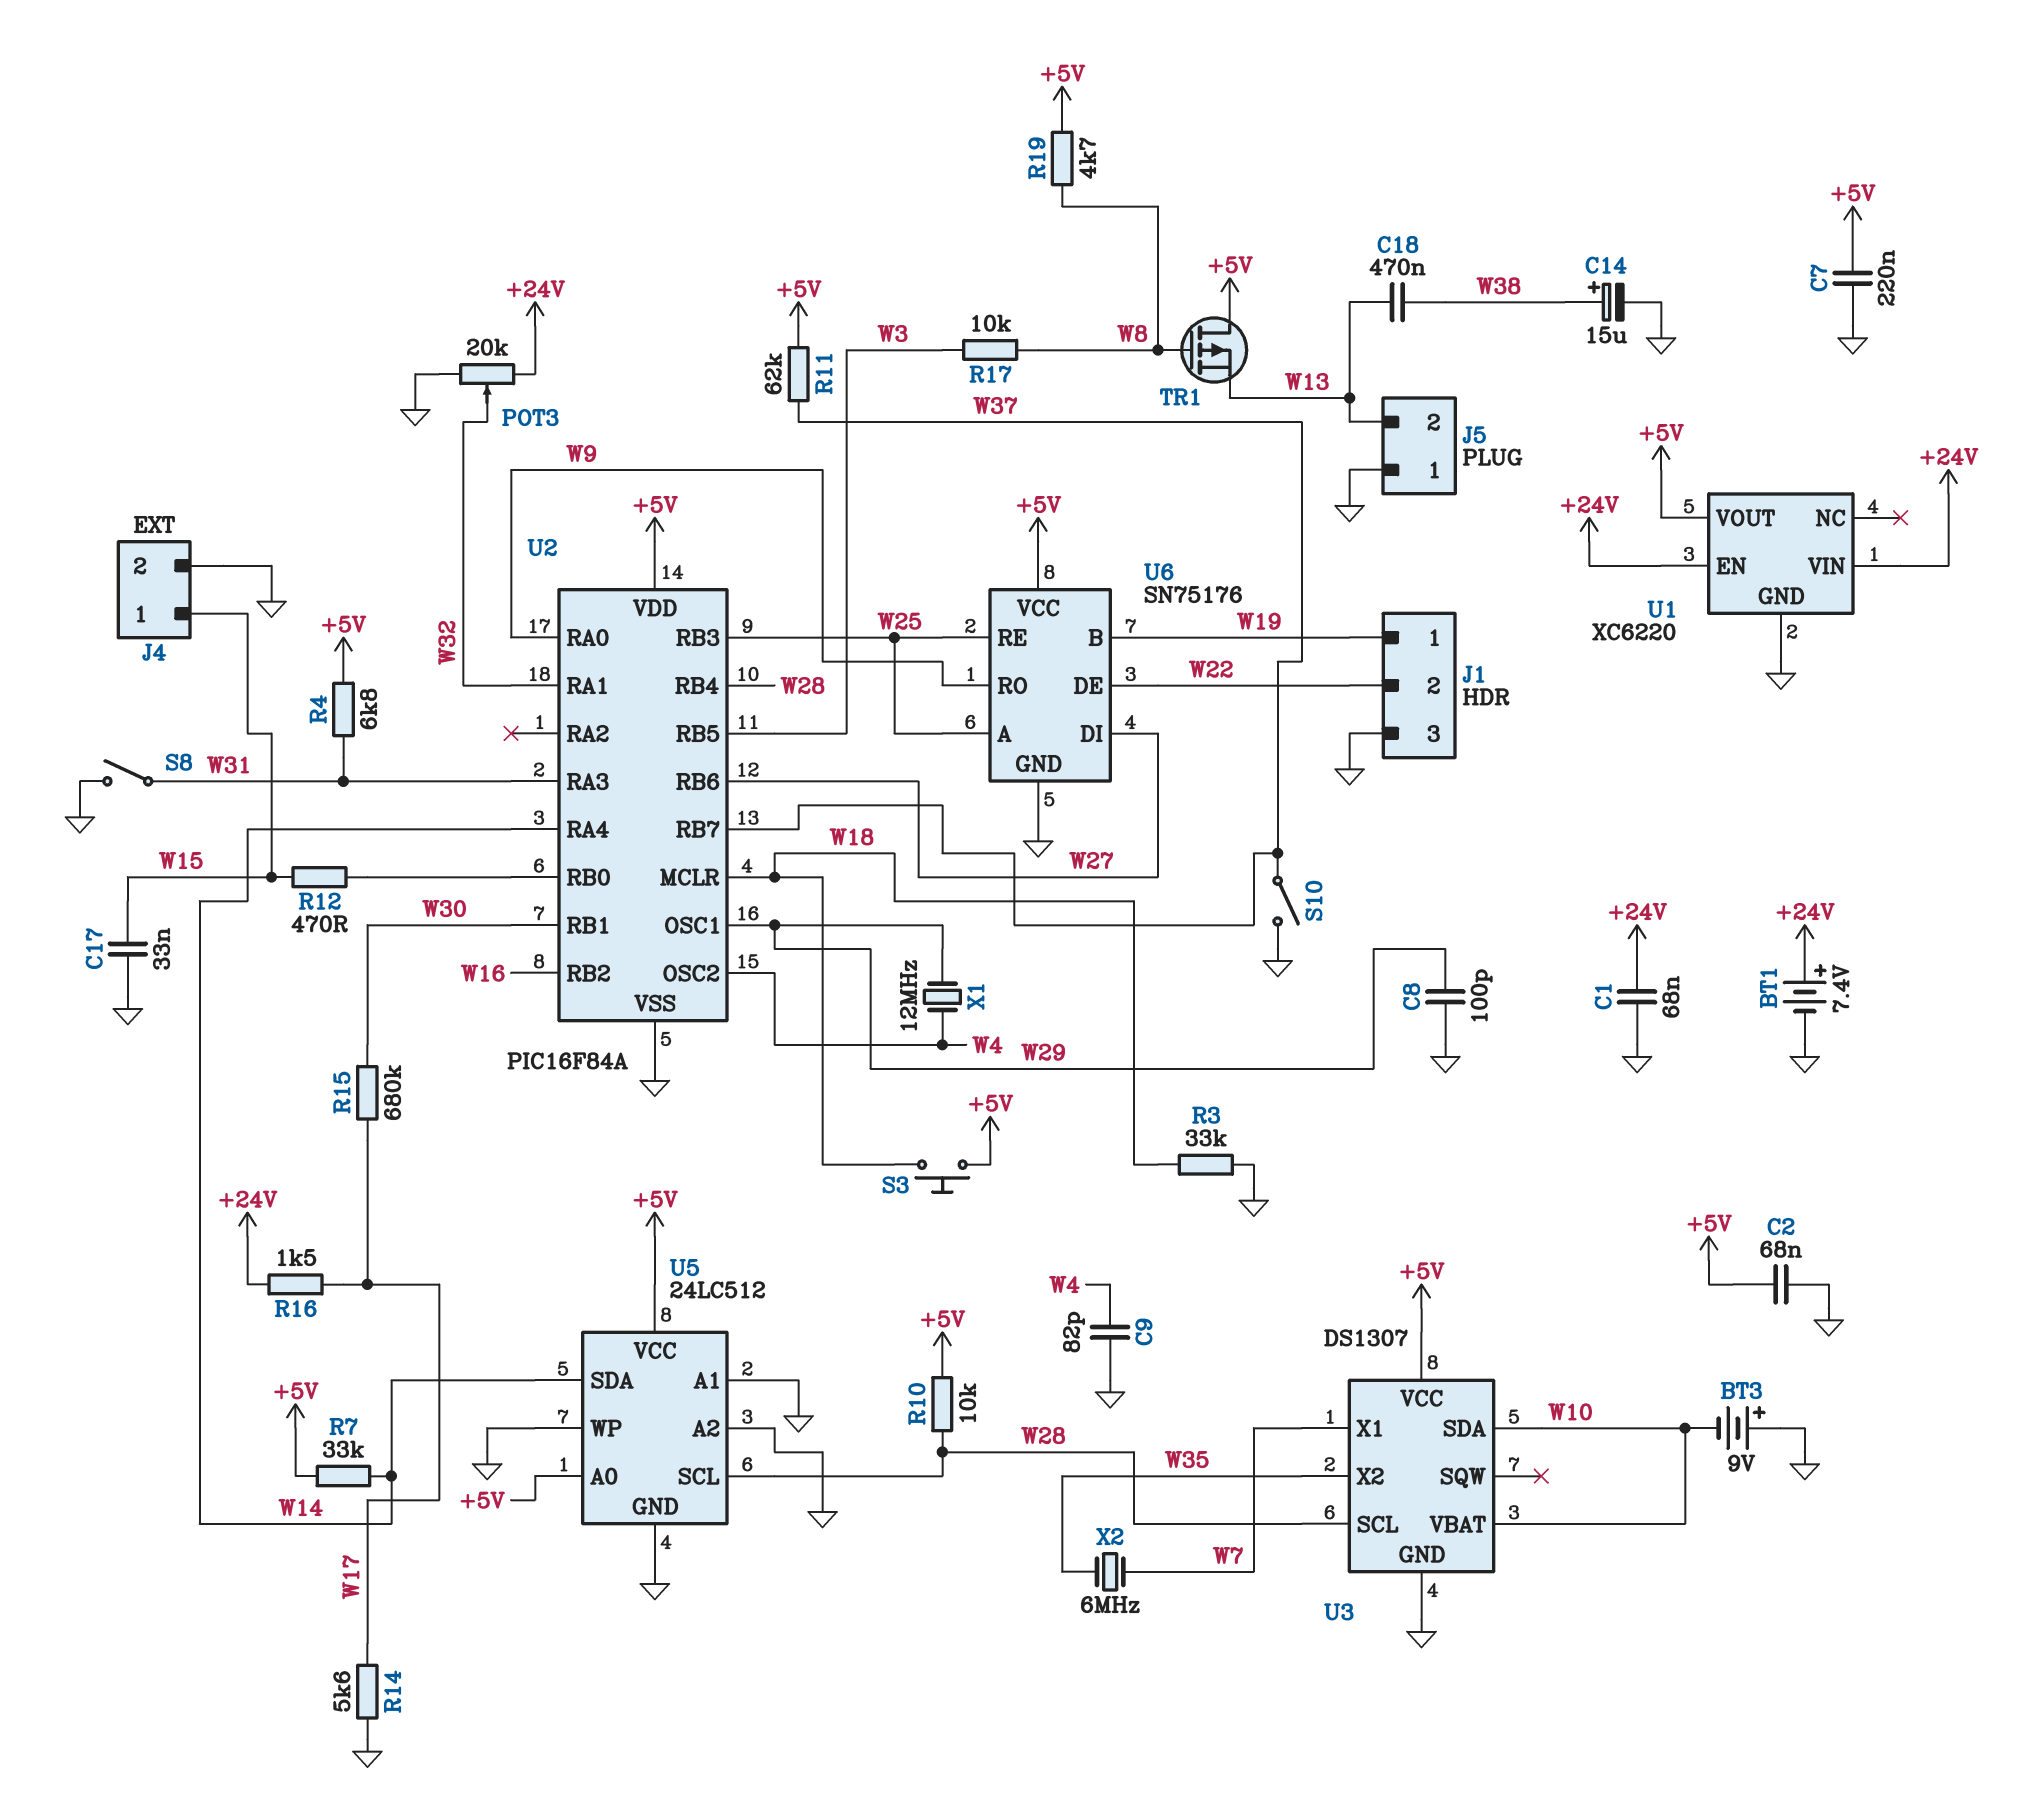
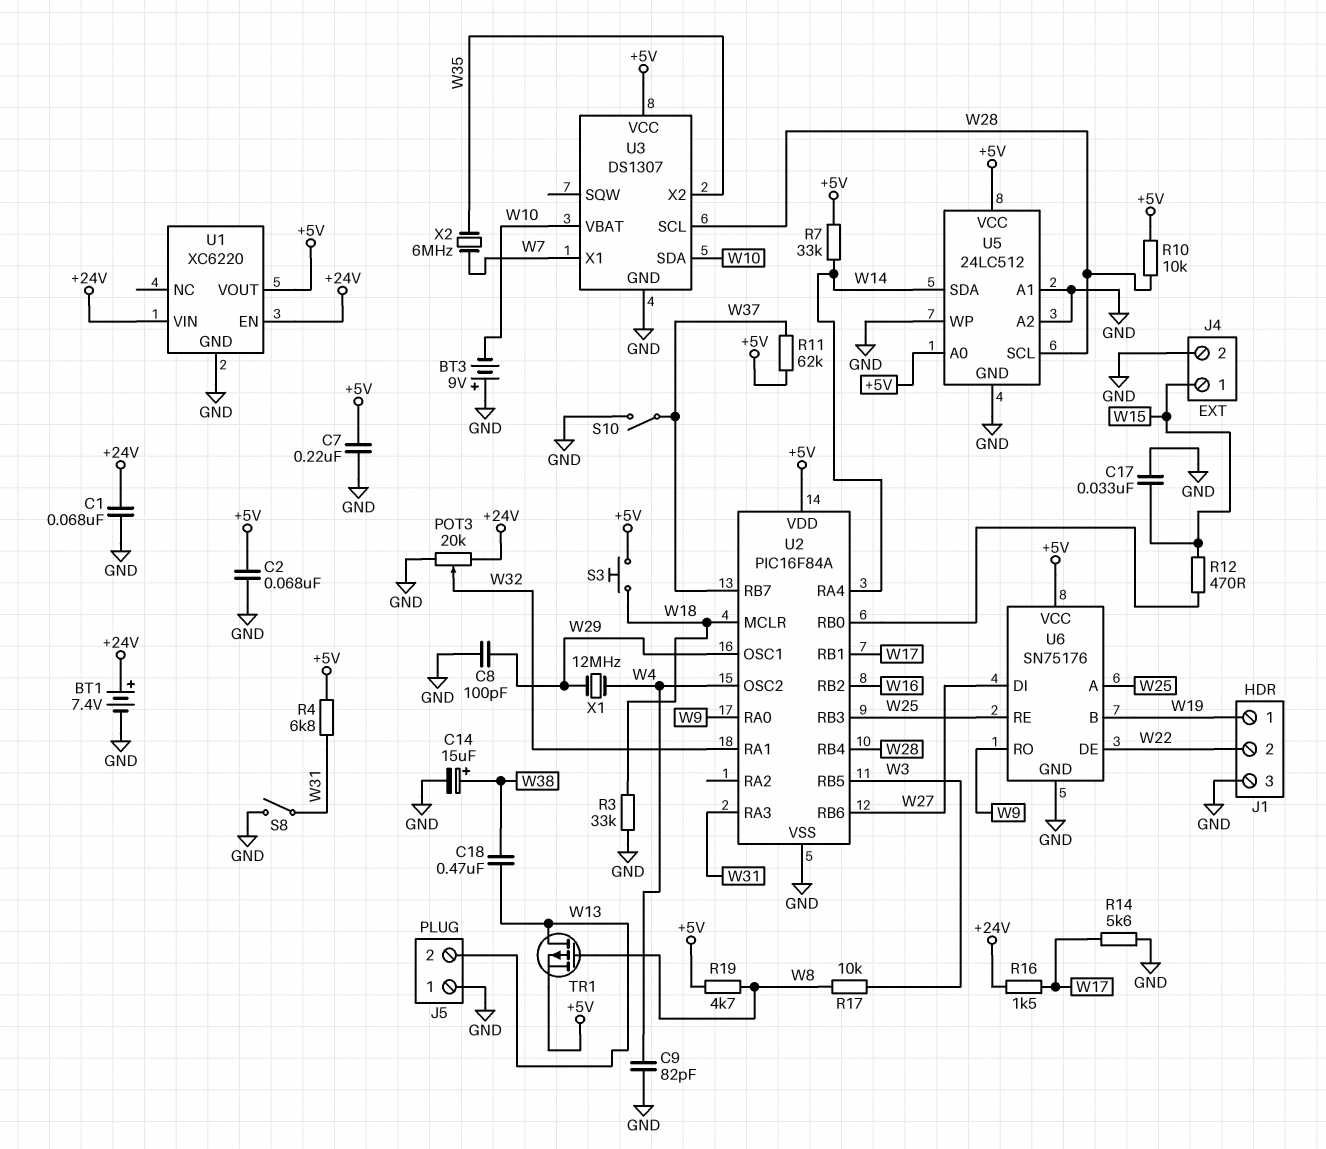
R15: 680k (W17, W30) -> none
TR1: PMOS (G W8, D +5V, S W13) -> PMOS (G W8, D W13, S +5V)
U2 pin RB1: W30 -> W17

